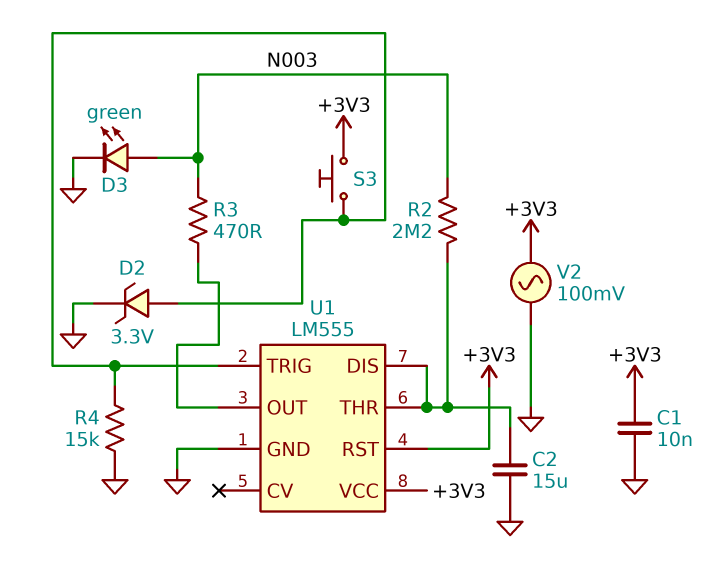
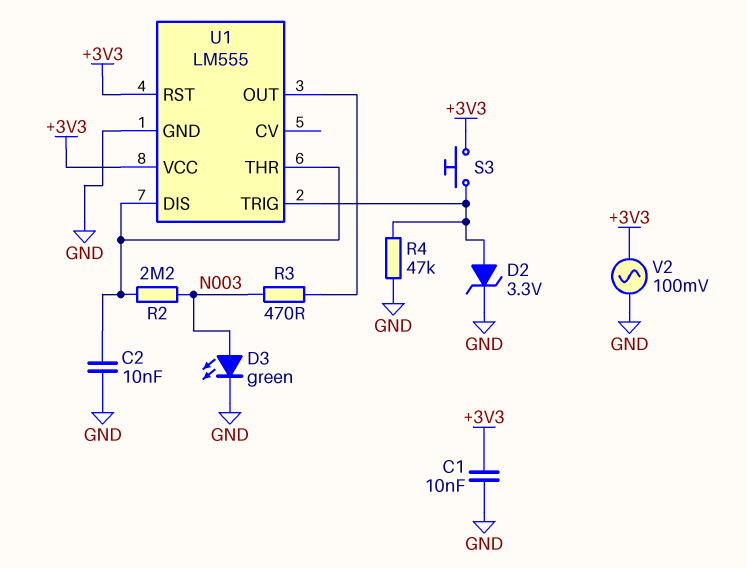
C2: 15uF (GND, U1/DIS) -> 10nF (GND, U1/DIS)
R4: 15k (GND, U1/TRIG) -> 47k (GND, U1/TRIG)

